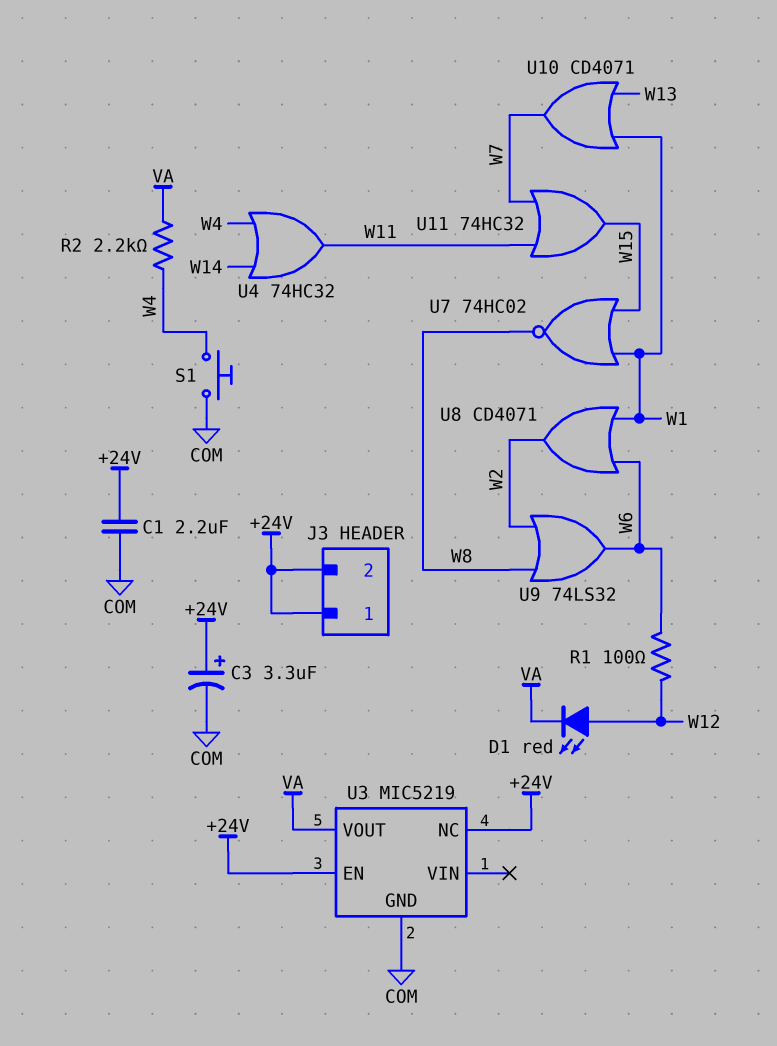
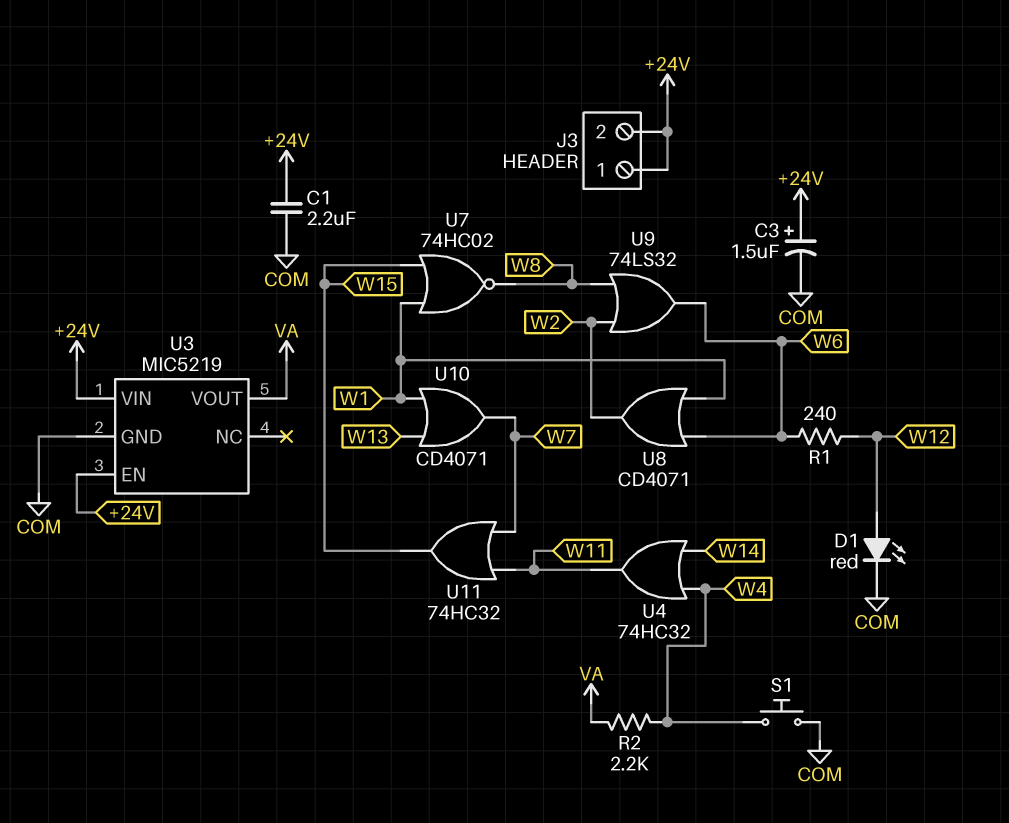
C3: 3.3uF (plus +24V, minus COM) -> 1.5uF (plus +24V, minus COM)
D1: LED red (A W12, K VA) -> LED red (A W12, K COM)
R1: 100 (W6, W12) -> 240 (W6, W12)
U3 pin NC: +24V -> none
U3 pin VIN: none -> +24V

